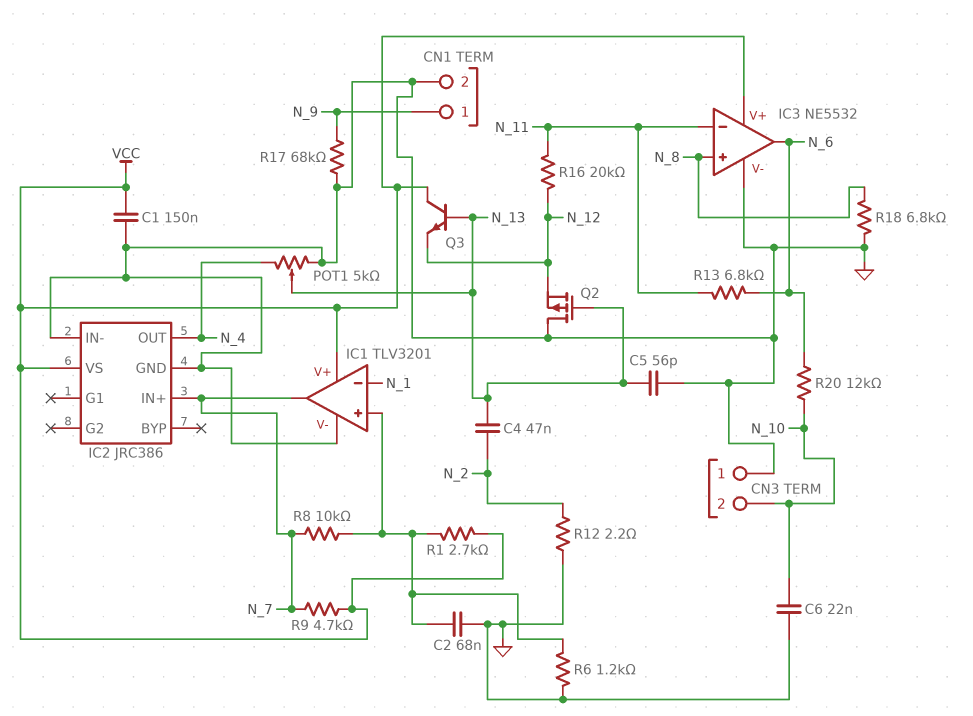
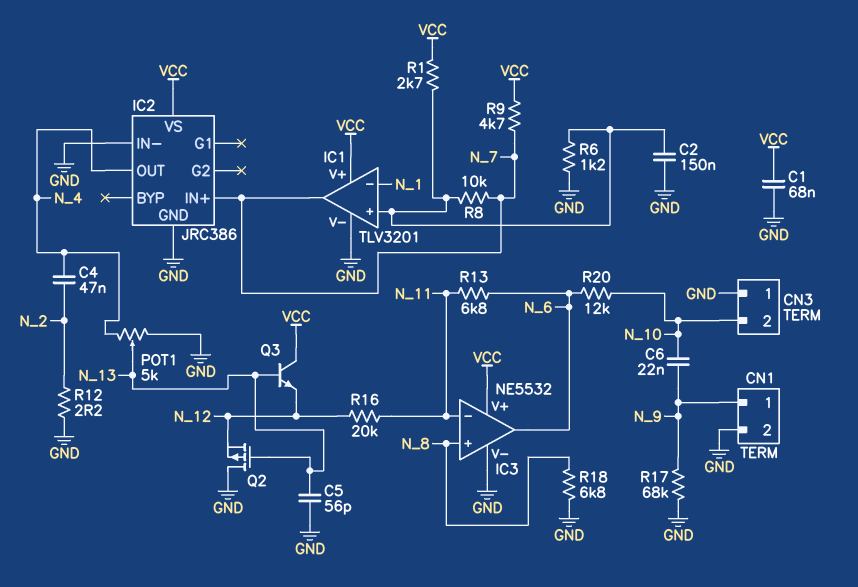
C1: 150nF (GND, VCC) -> 68nF (GND, VCC)
C2: 68nF (GND, IC1/in+) -> 150nF (GND, IC1/in+)
C4: 47nF (N_2, N_13) -> 47nF (N_2, N_4)
C6: 22nF (GND, N_10) -> 22nF (N_9, N_10)

